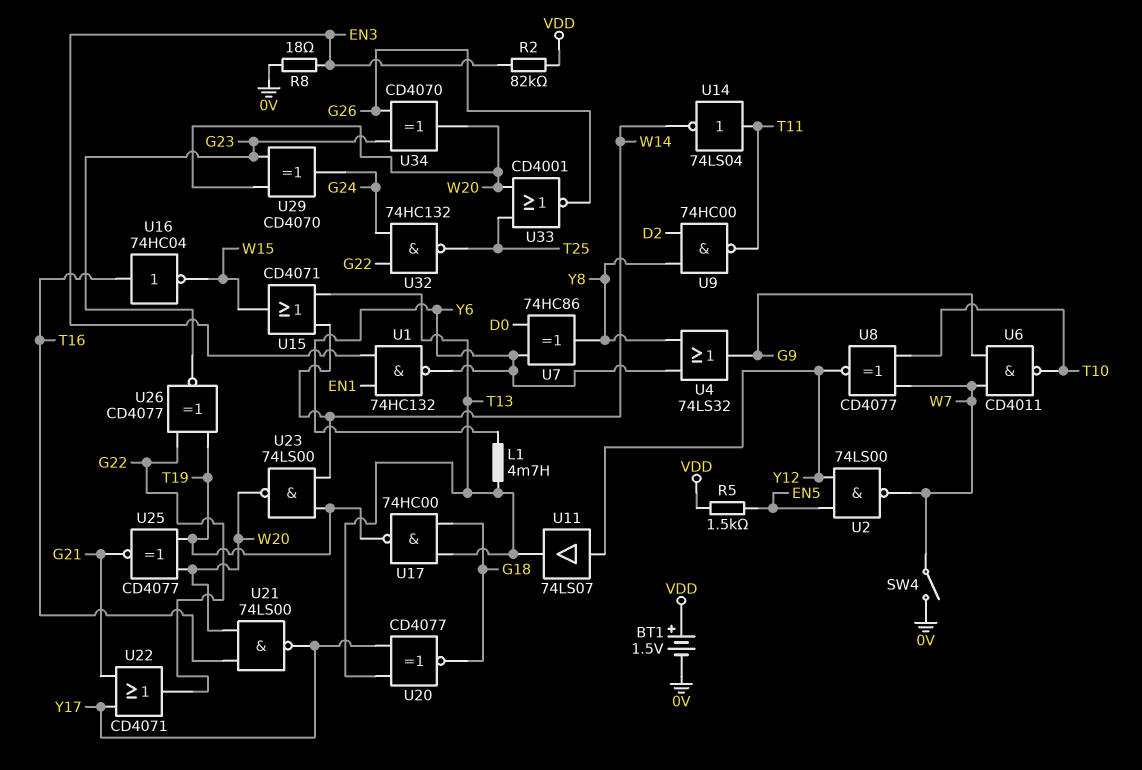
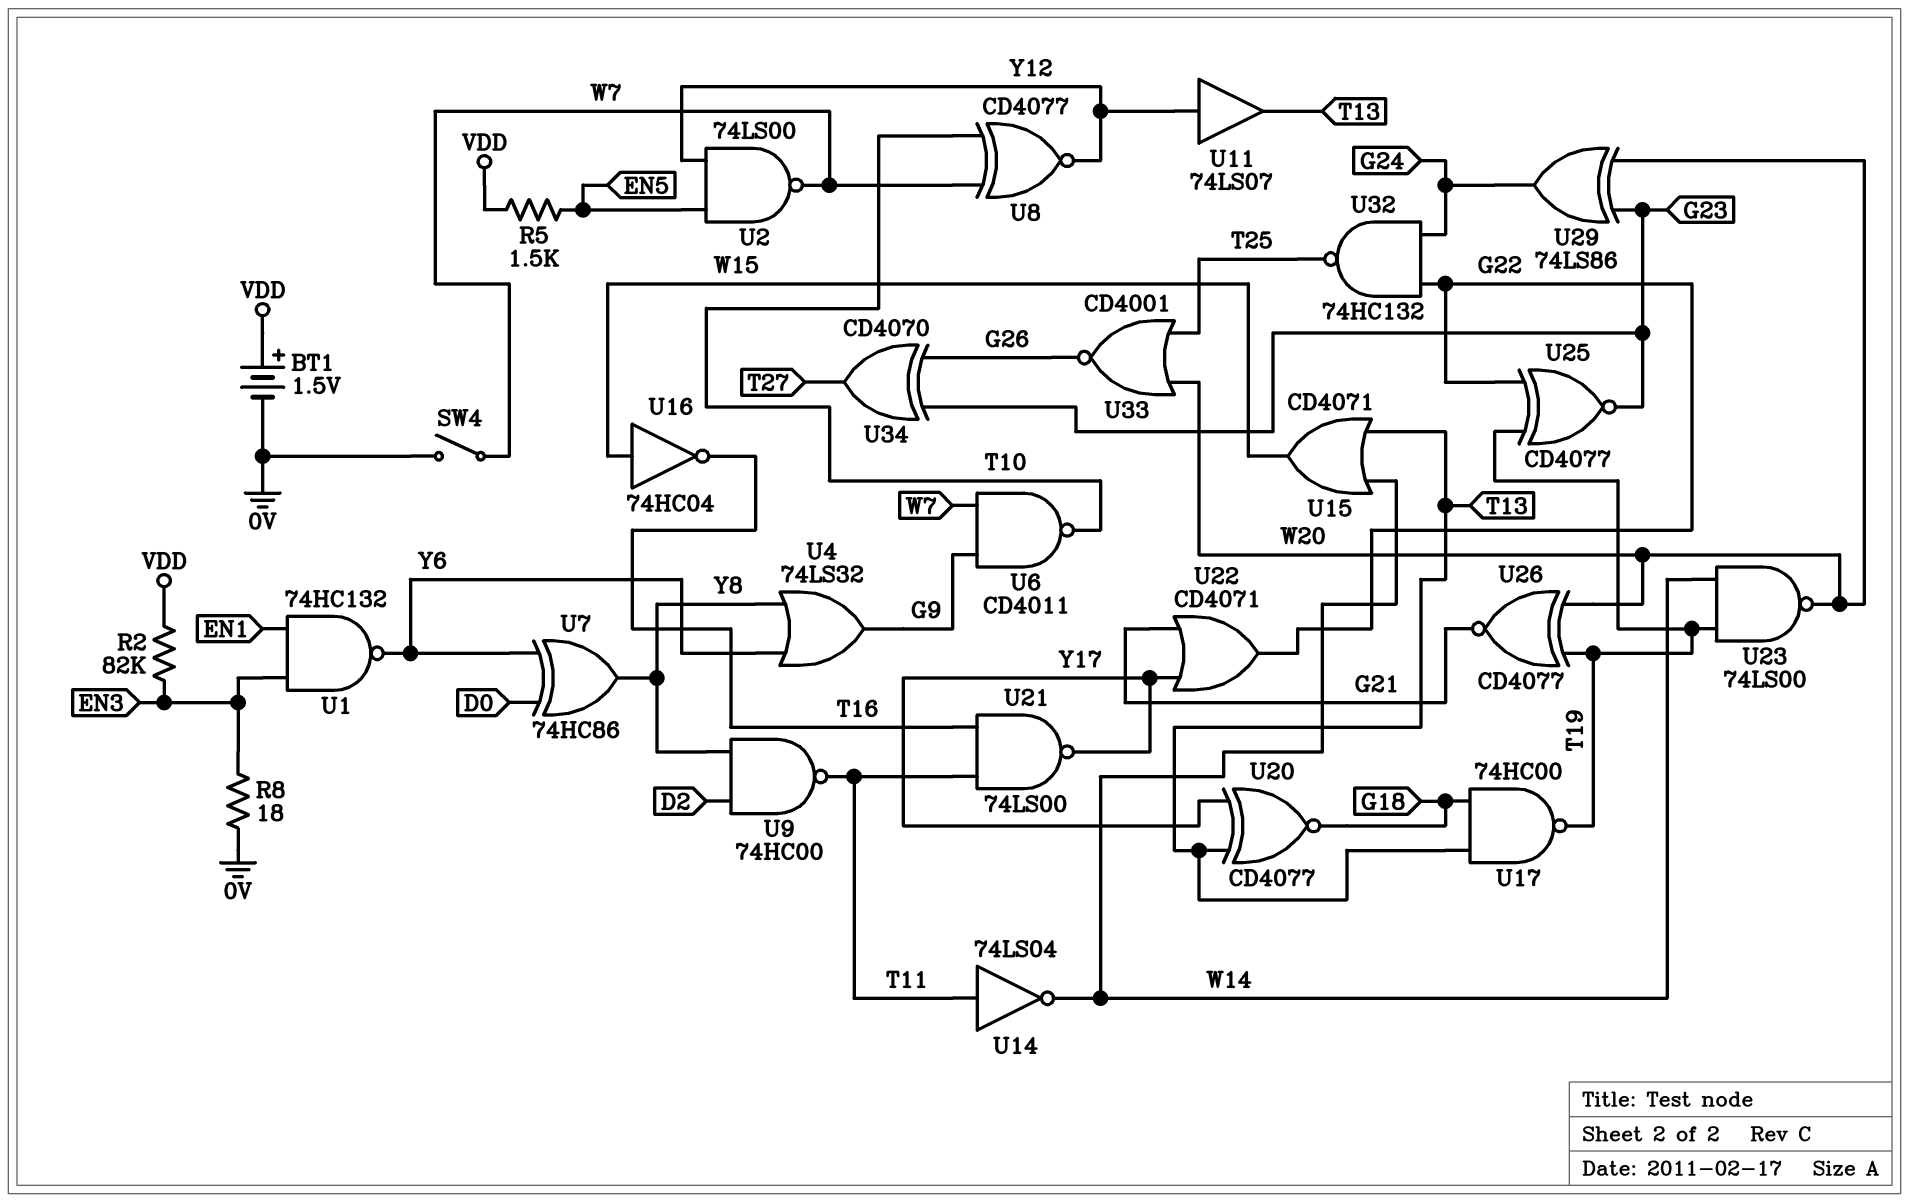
L1: 4.7mH (T13, Y6) -> none
U16: NOT 74HC04 (in T16, out W15) -> NOT 74HC04 (in W15, out T16)
U21: NAND 74LS00 (in T16, in W20, out Y17) -> NAND 74LS00 (in T11, in T16, out Y17)
U25: XNOR CD4077 (in T19, in W20, out G21) -> XNOR CD4077 (in G22, in T19, out G23)
U26: XNOR CD4077 (in G22, in T19, out G23) -> XNOR CD4077 (in T19, in W20, out G21)
U29: XOR CD4070 (in G23, in W20, out G24) -> XOR 74LS86 (in G23, in W20, out G24)
U34: XOR CD4070 (in G23, in G26, out W20) -> XOR CD4070 (in G23, in G26, out T27)

